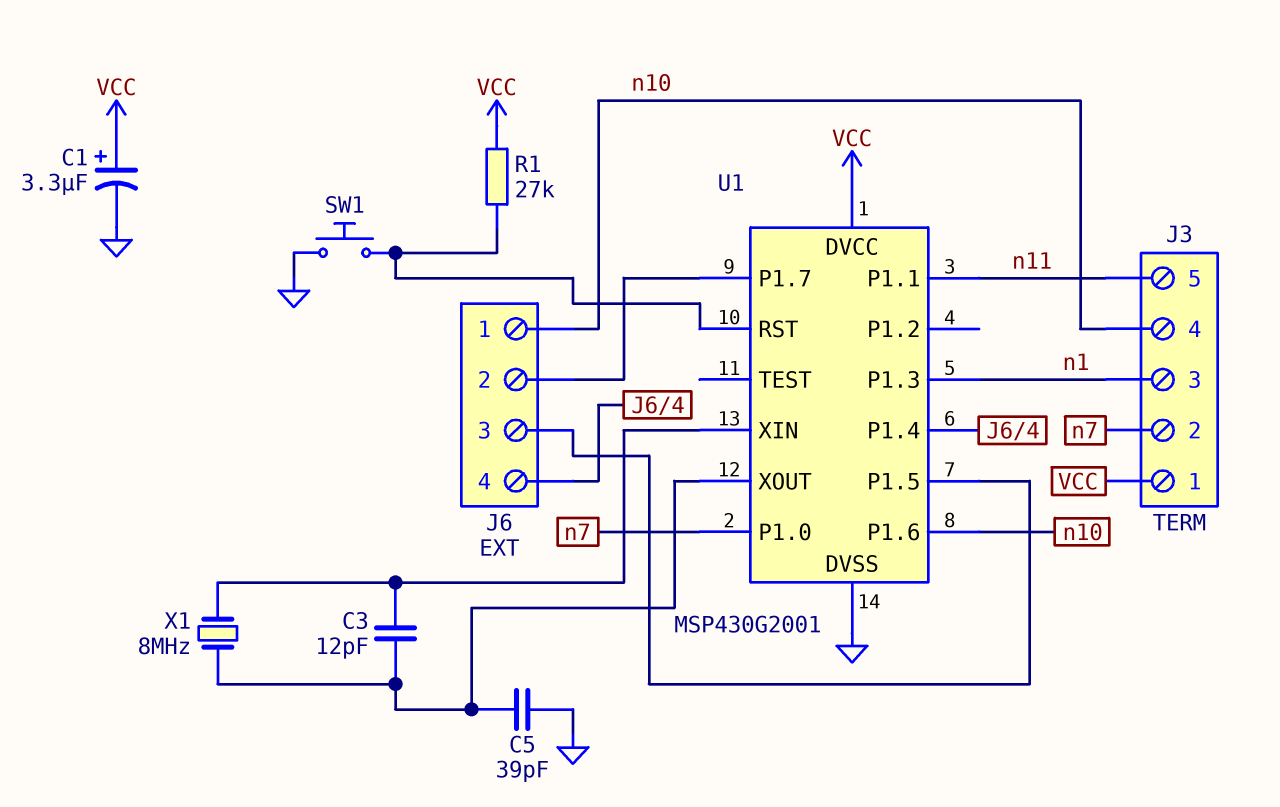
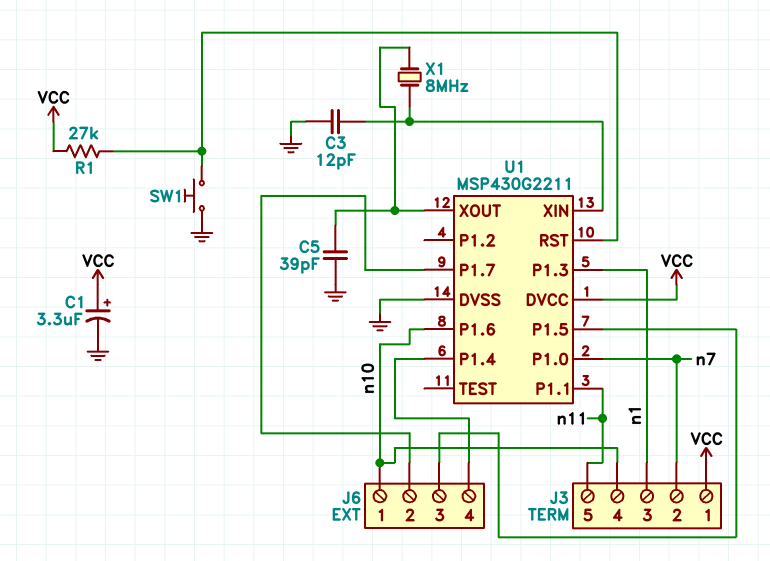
C3: 12pF (U1/XIN, U1/XOUT) -> 12pF (GND, U1/XIN)
U1: MSP430G2001 -> MSP430G2211

